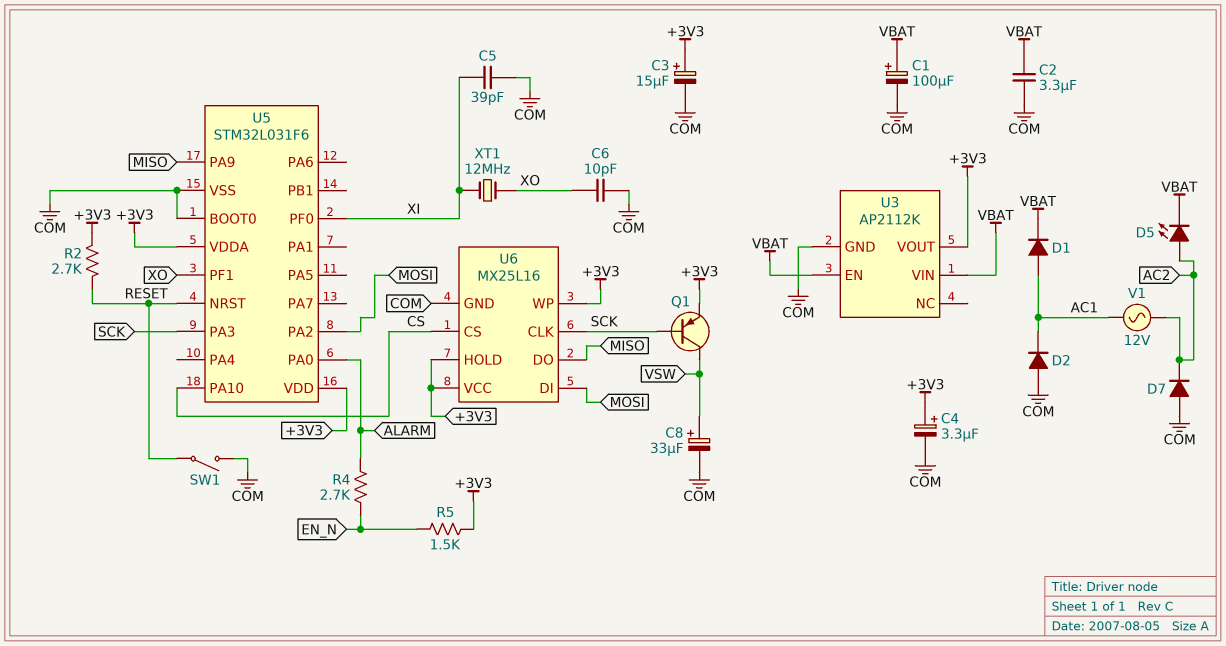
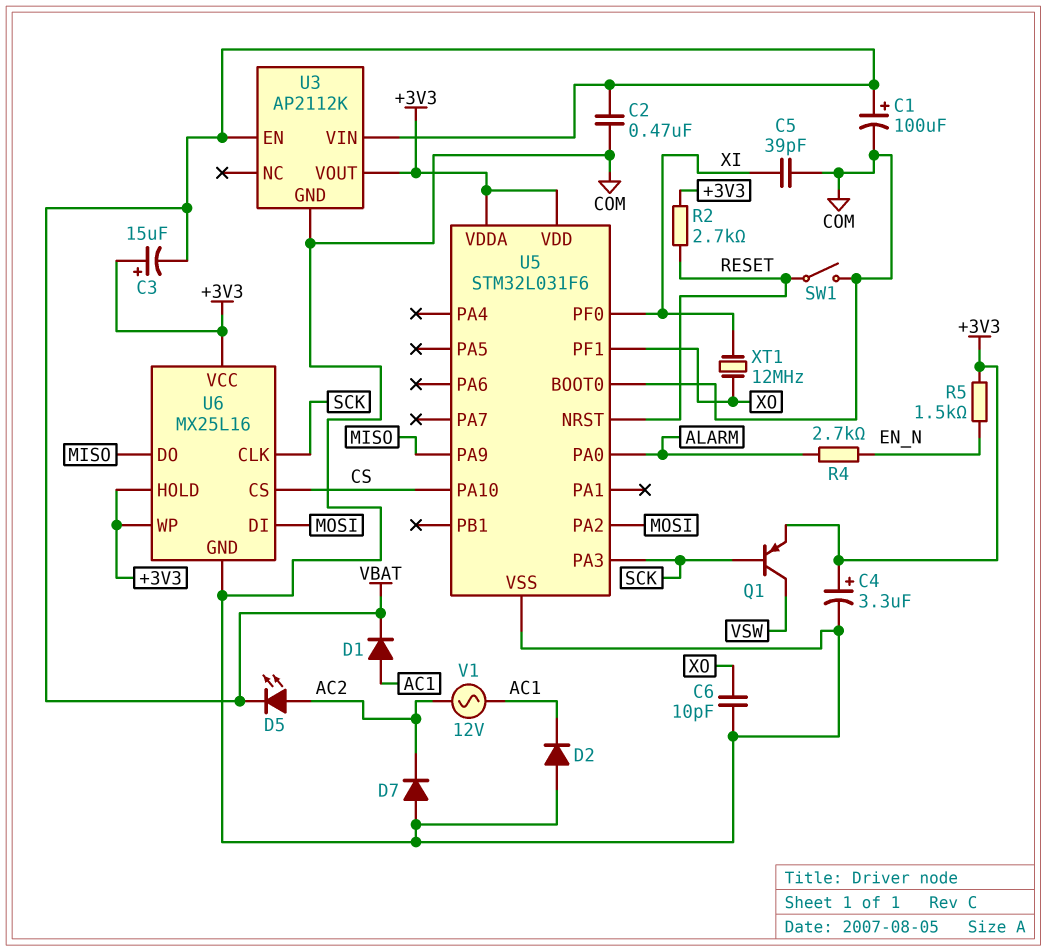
C2: 3.3uF (COM, VBAT) -> 470nF (COM, VBAT)
C3: 15uF (plus +3V3, minus COM) -> 15uF (plus +3V3, minus VBAT)
C8: 33uF (plus VSW, minus COM) -> none

